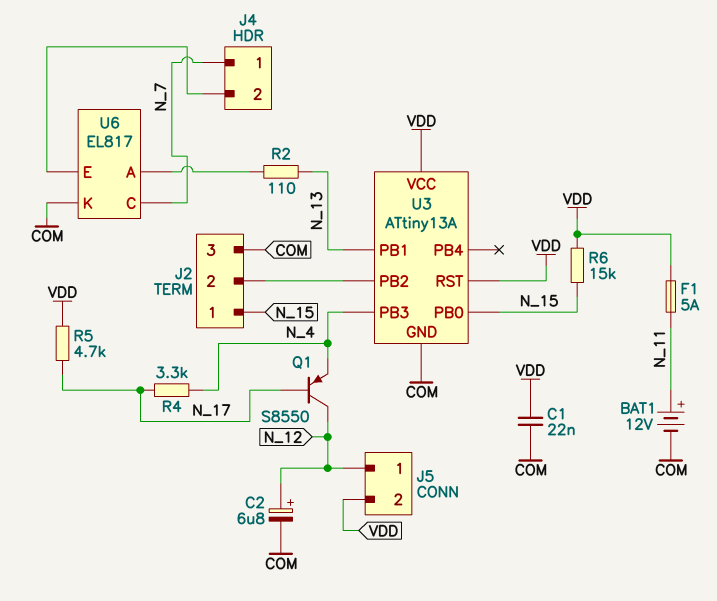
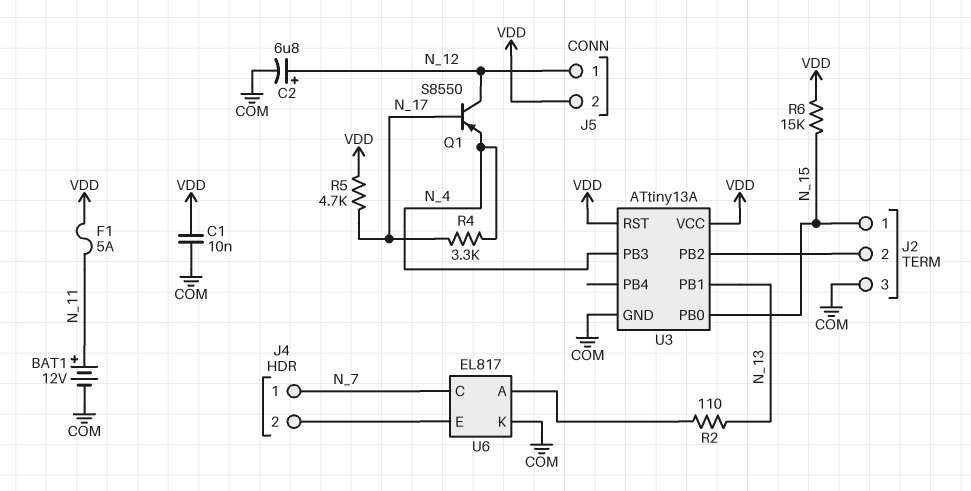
C1: 22nF (COM, VDD) -> 10nF (COM, VDD)

